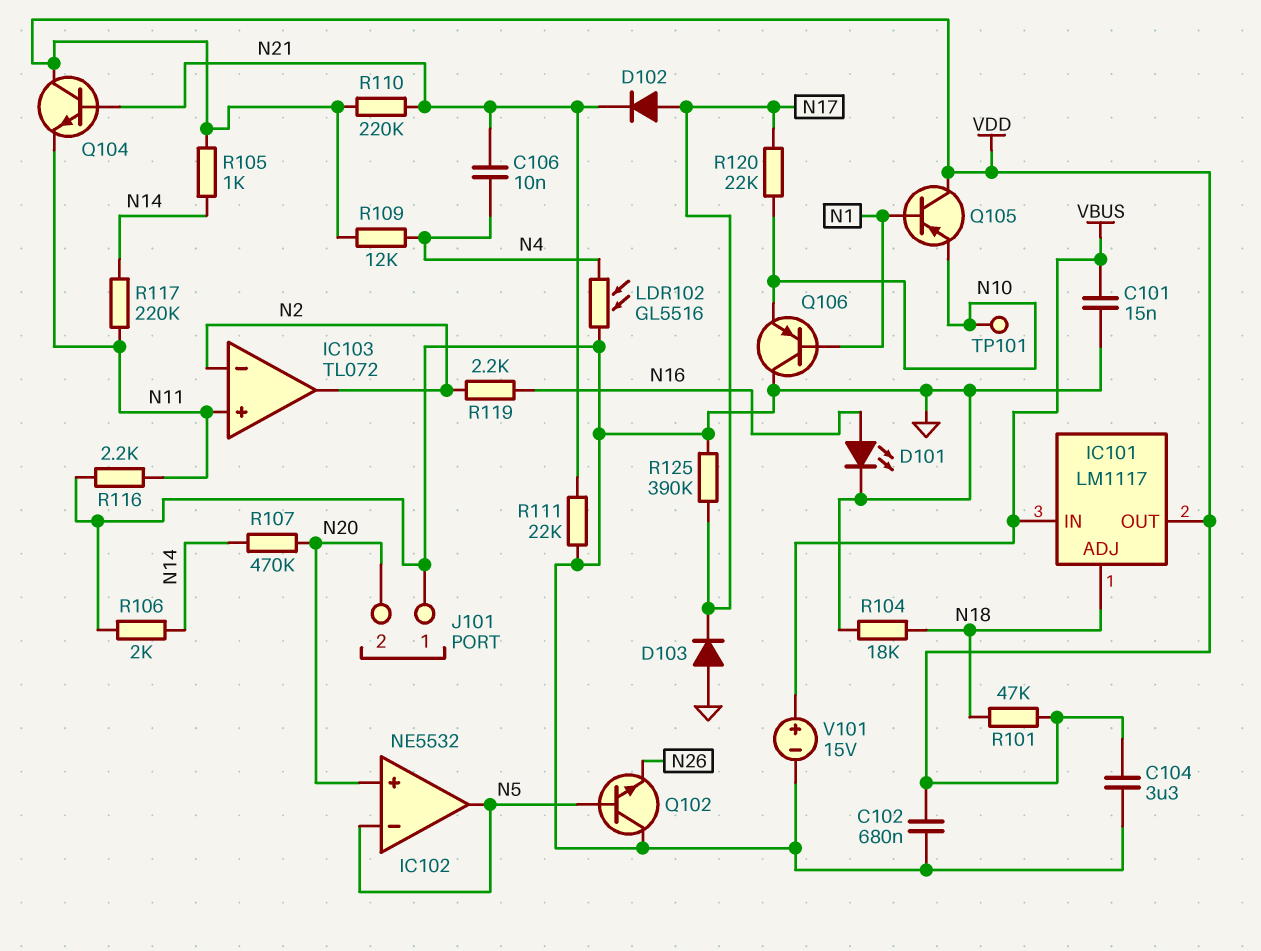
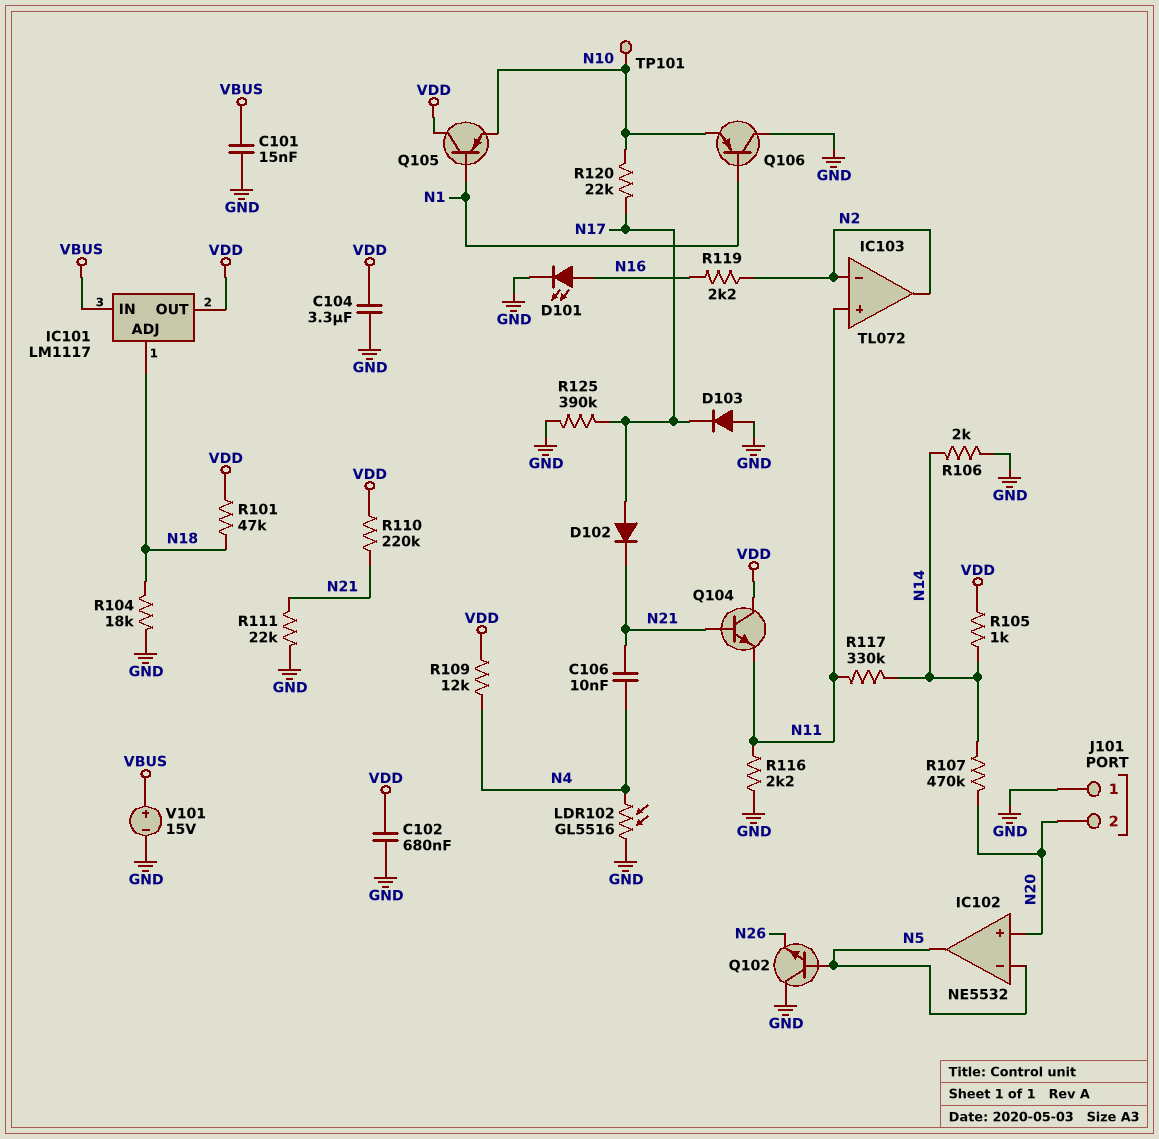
R117: 220k (N11, N14) -> 330k (N11, N14)

